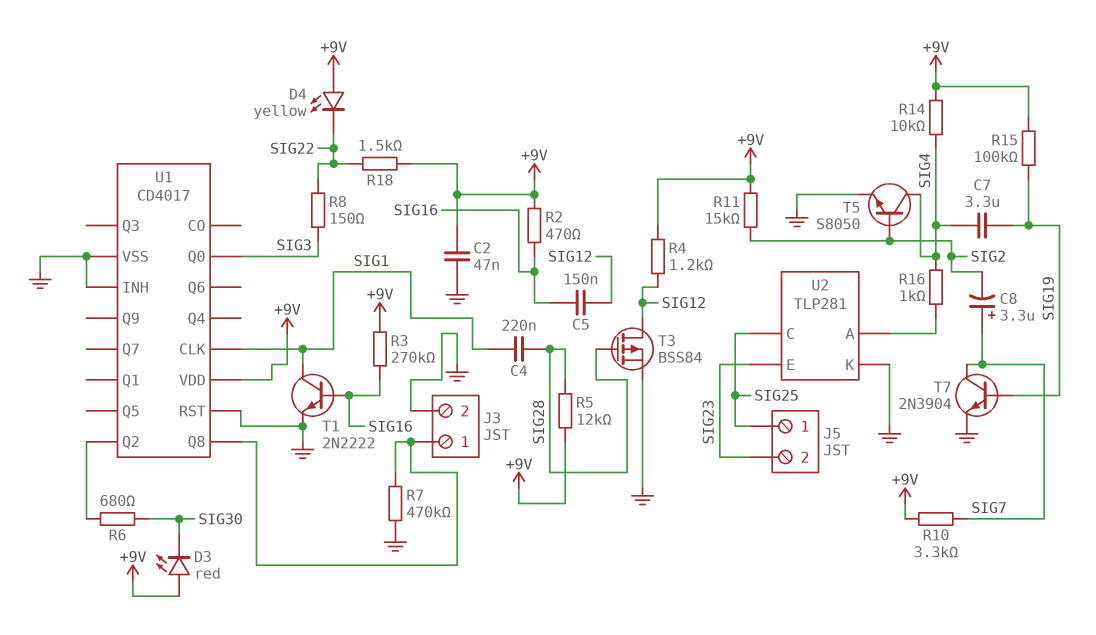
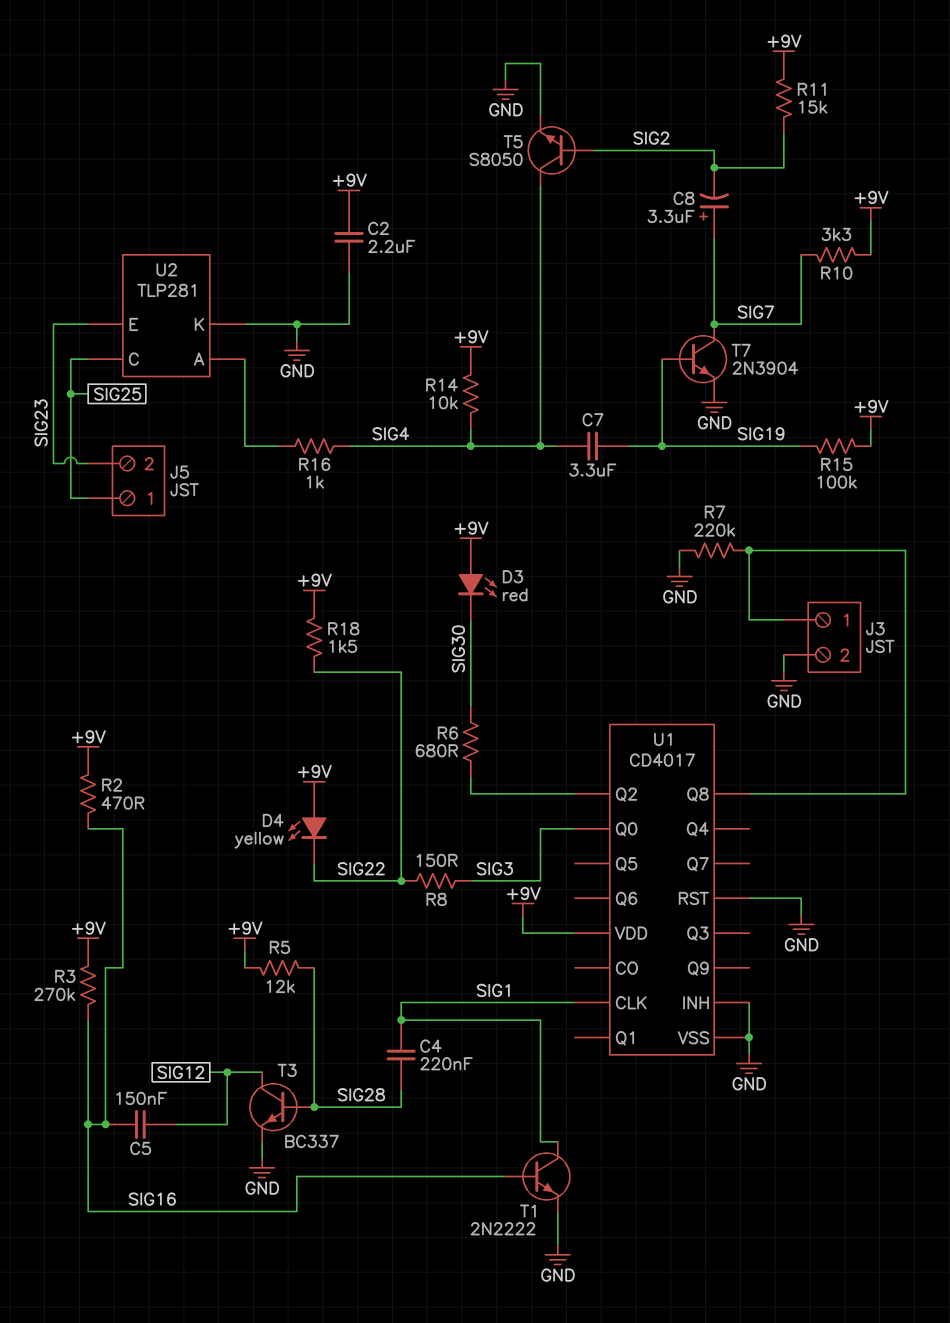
C2: 47nF (+9V, GND) -> 2.2uF (+9V, GND)
R4: 1.2k (+9V, SIG12) -> none
R7: 470k (GND, J3/1) -> 220k (GND, J3/1)
T3: PMOS BSS84 (G SIG28, D SIG12, S GND) -> NPN BC337 (B SIG28, C SIG12, E GND)

